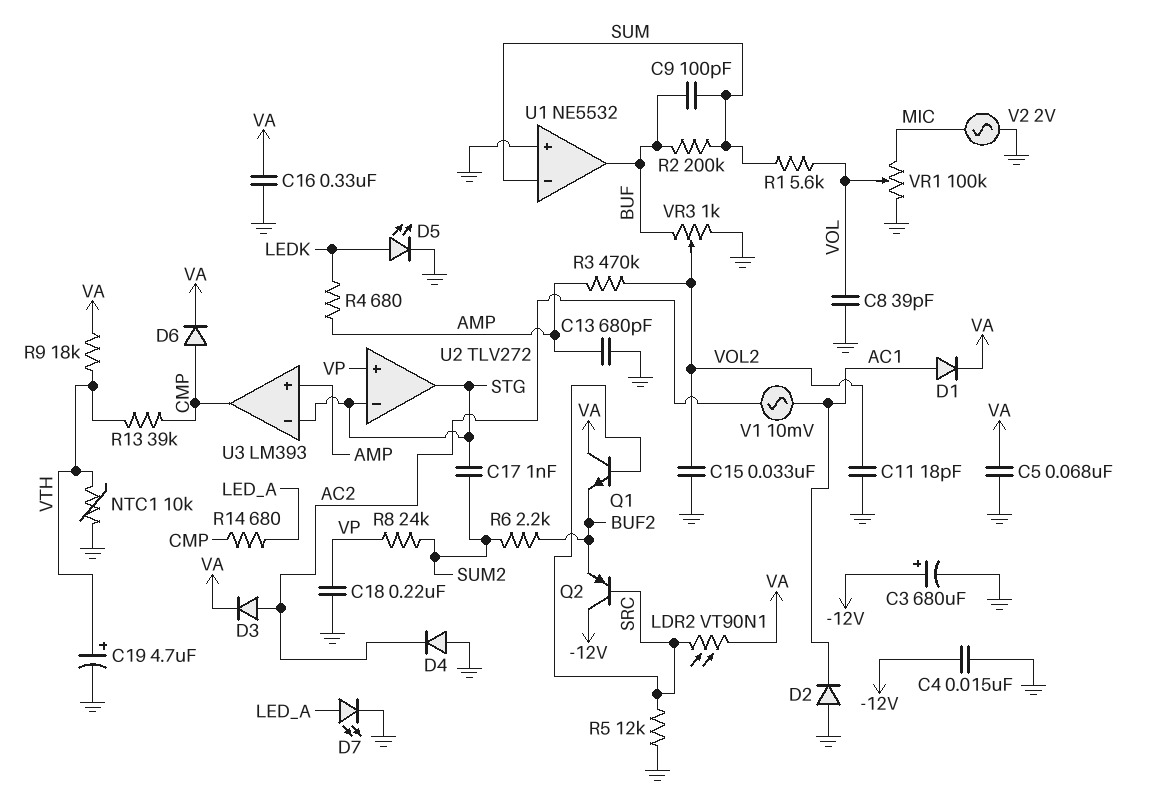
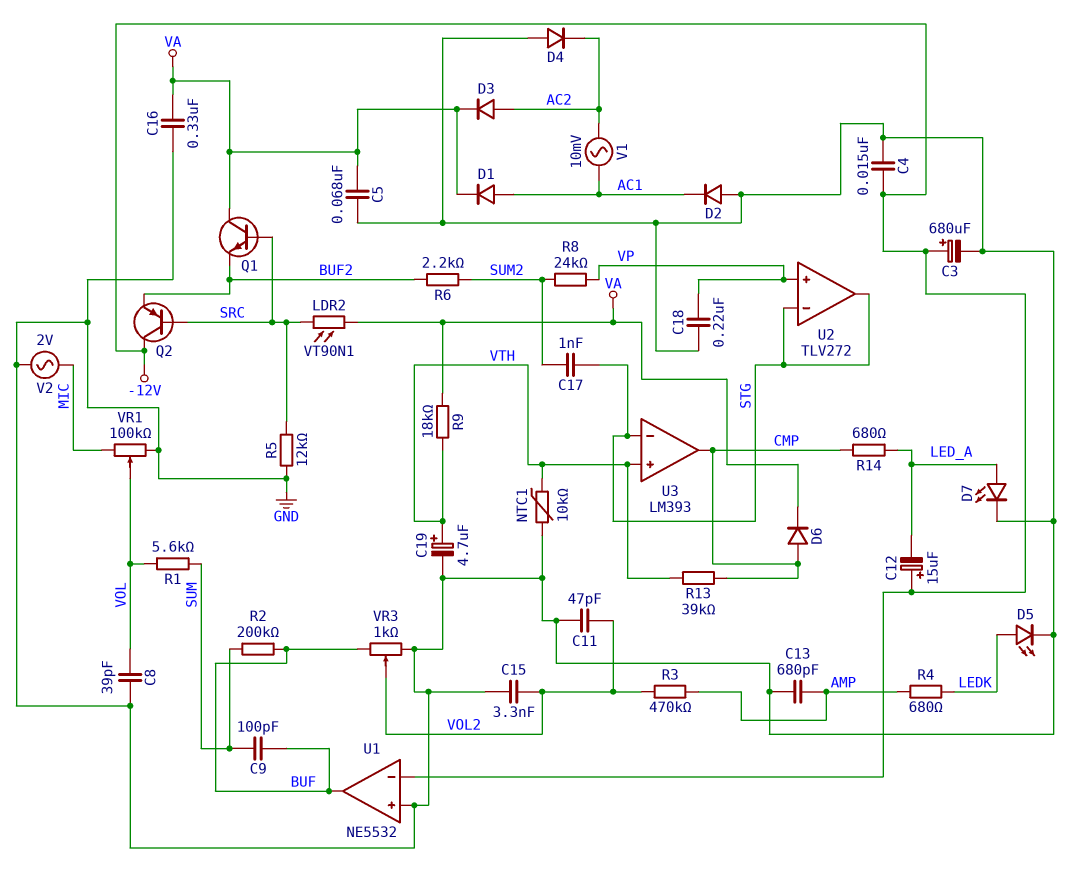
C11: 18pF (GND, VOL2) -> 47pF (GND, VOL2)
C12: none -> 15uF (plus -12V, minus LED_A)
C15: 33nF (GND, VOL2) -> 3.3nF (GND, VOL2)
U1 pin in-: SUM -> -12V
U3 pin in+: AMP -> VTH

